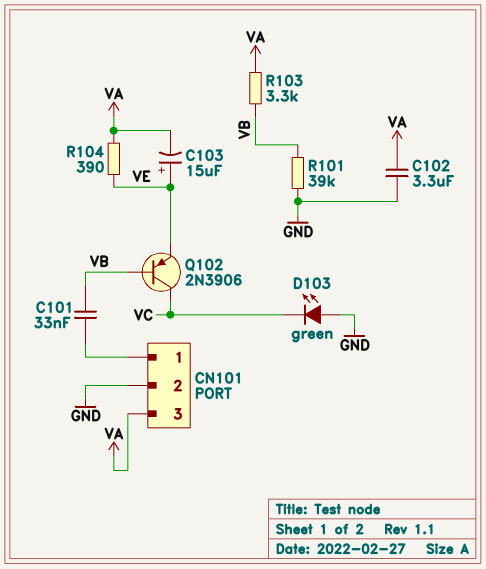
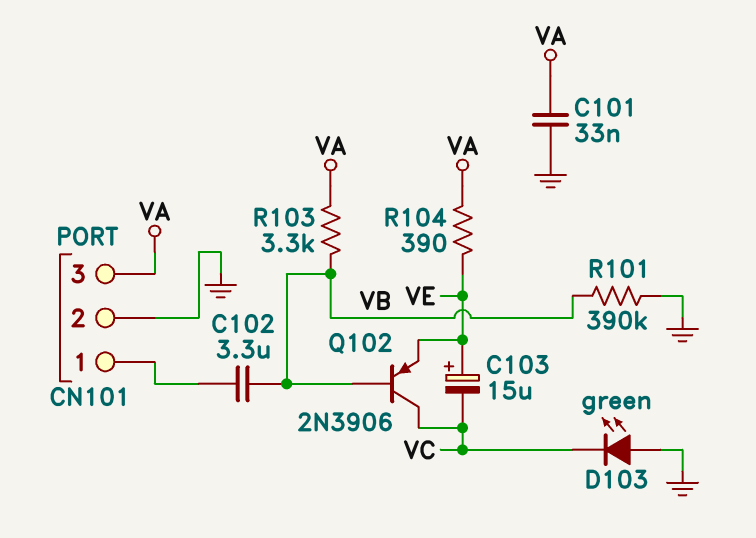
C101: 33nF (CN101/1, VB) -> 33nF (GND, VA)
C102: 3.3uF (GND, VA) -> 3.3uF (CN101/1, VB)
C103: 15uF (plus VE, minus VA) -> 15uF (plus VE, minus VC)
R101: 39k (GND, VB) -> 390k (GND, VB)

